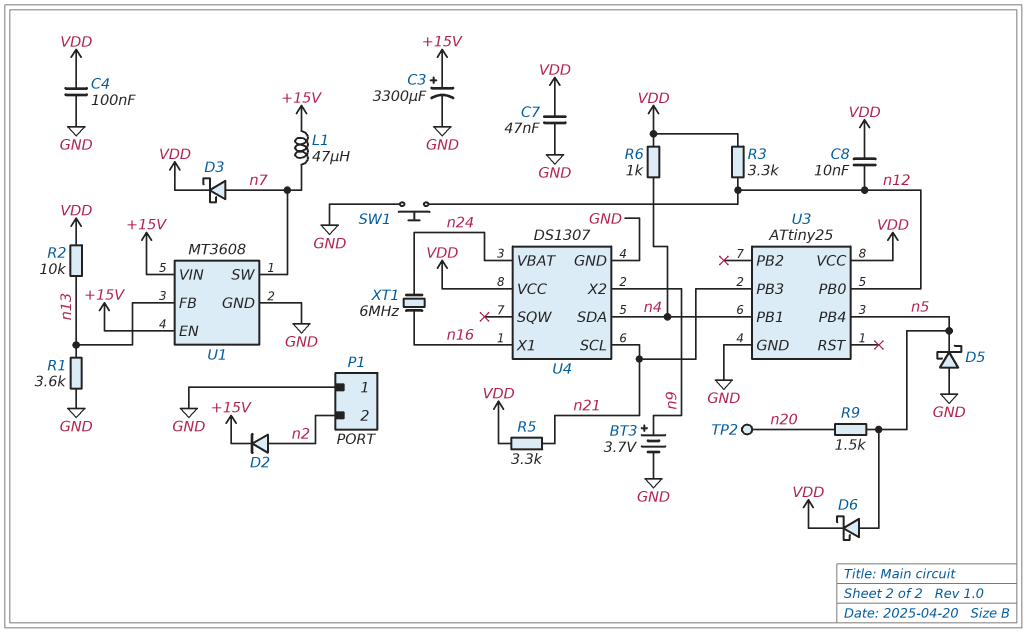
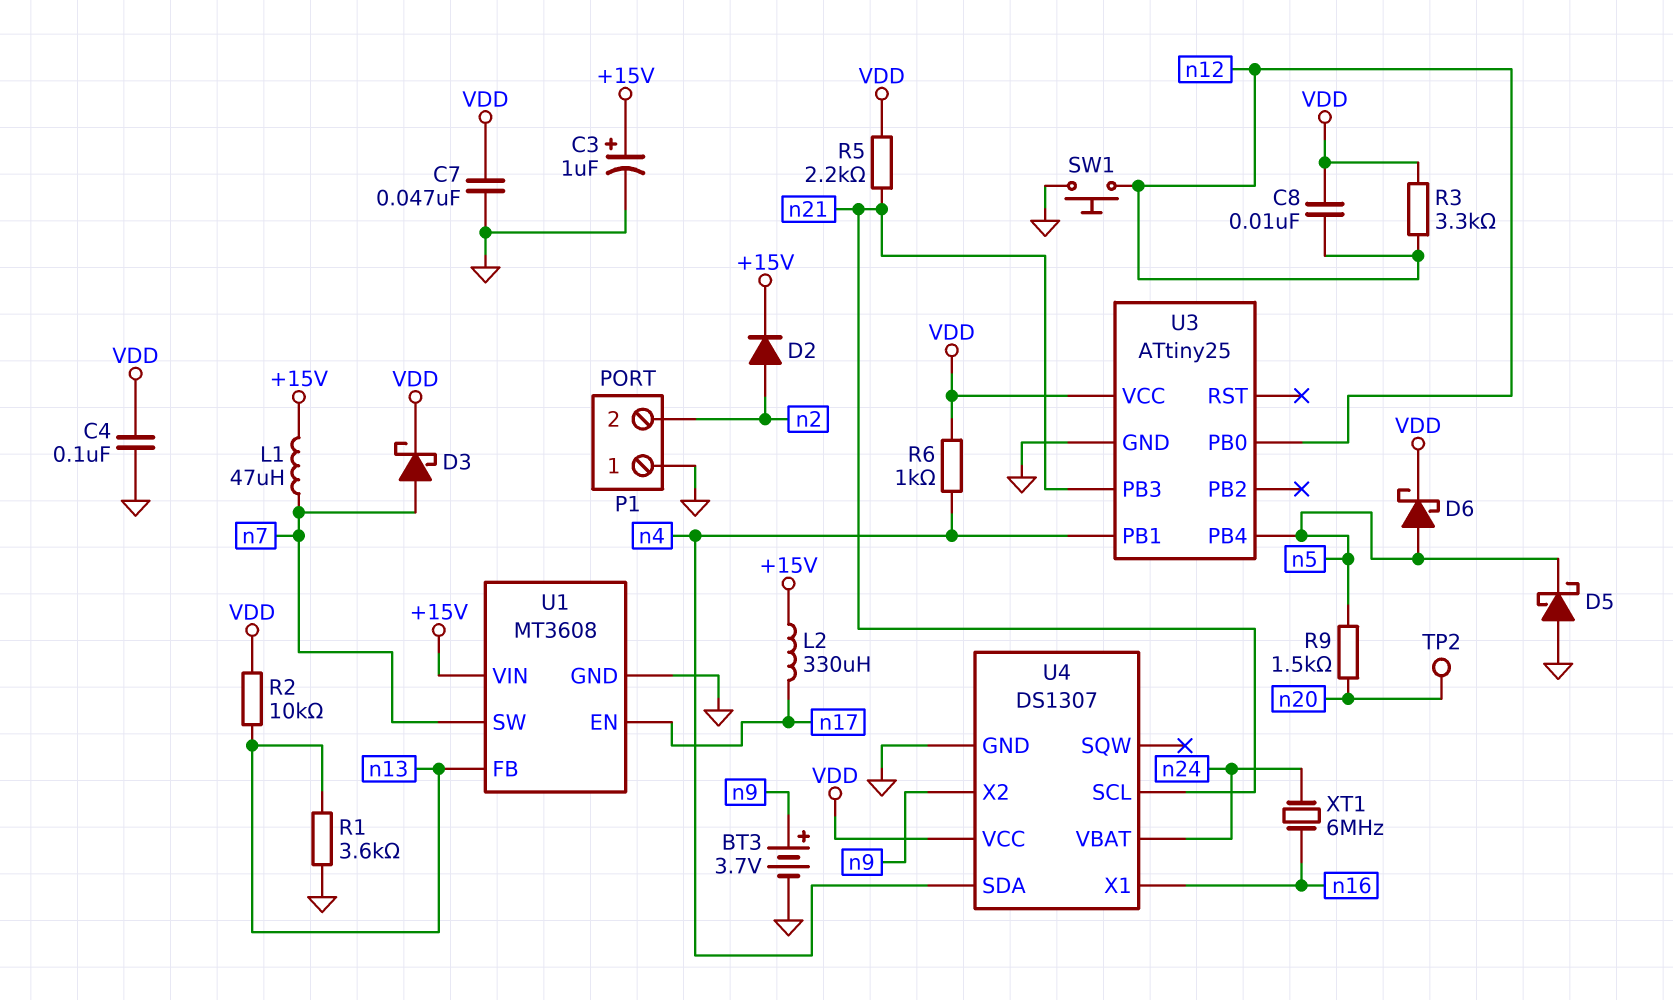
C3: 3300uF (plus +15V, minus GND) -> 1uF (plus +15V, minus GND)
L2: none -> 330uH (+15V, n17)
R5: 3.3k (VDD, n21) -> 2.2k (VDD, n21)
U1 pin EN: +15V -> n17

